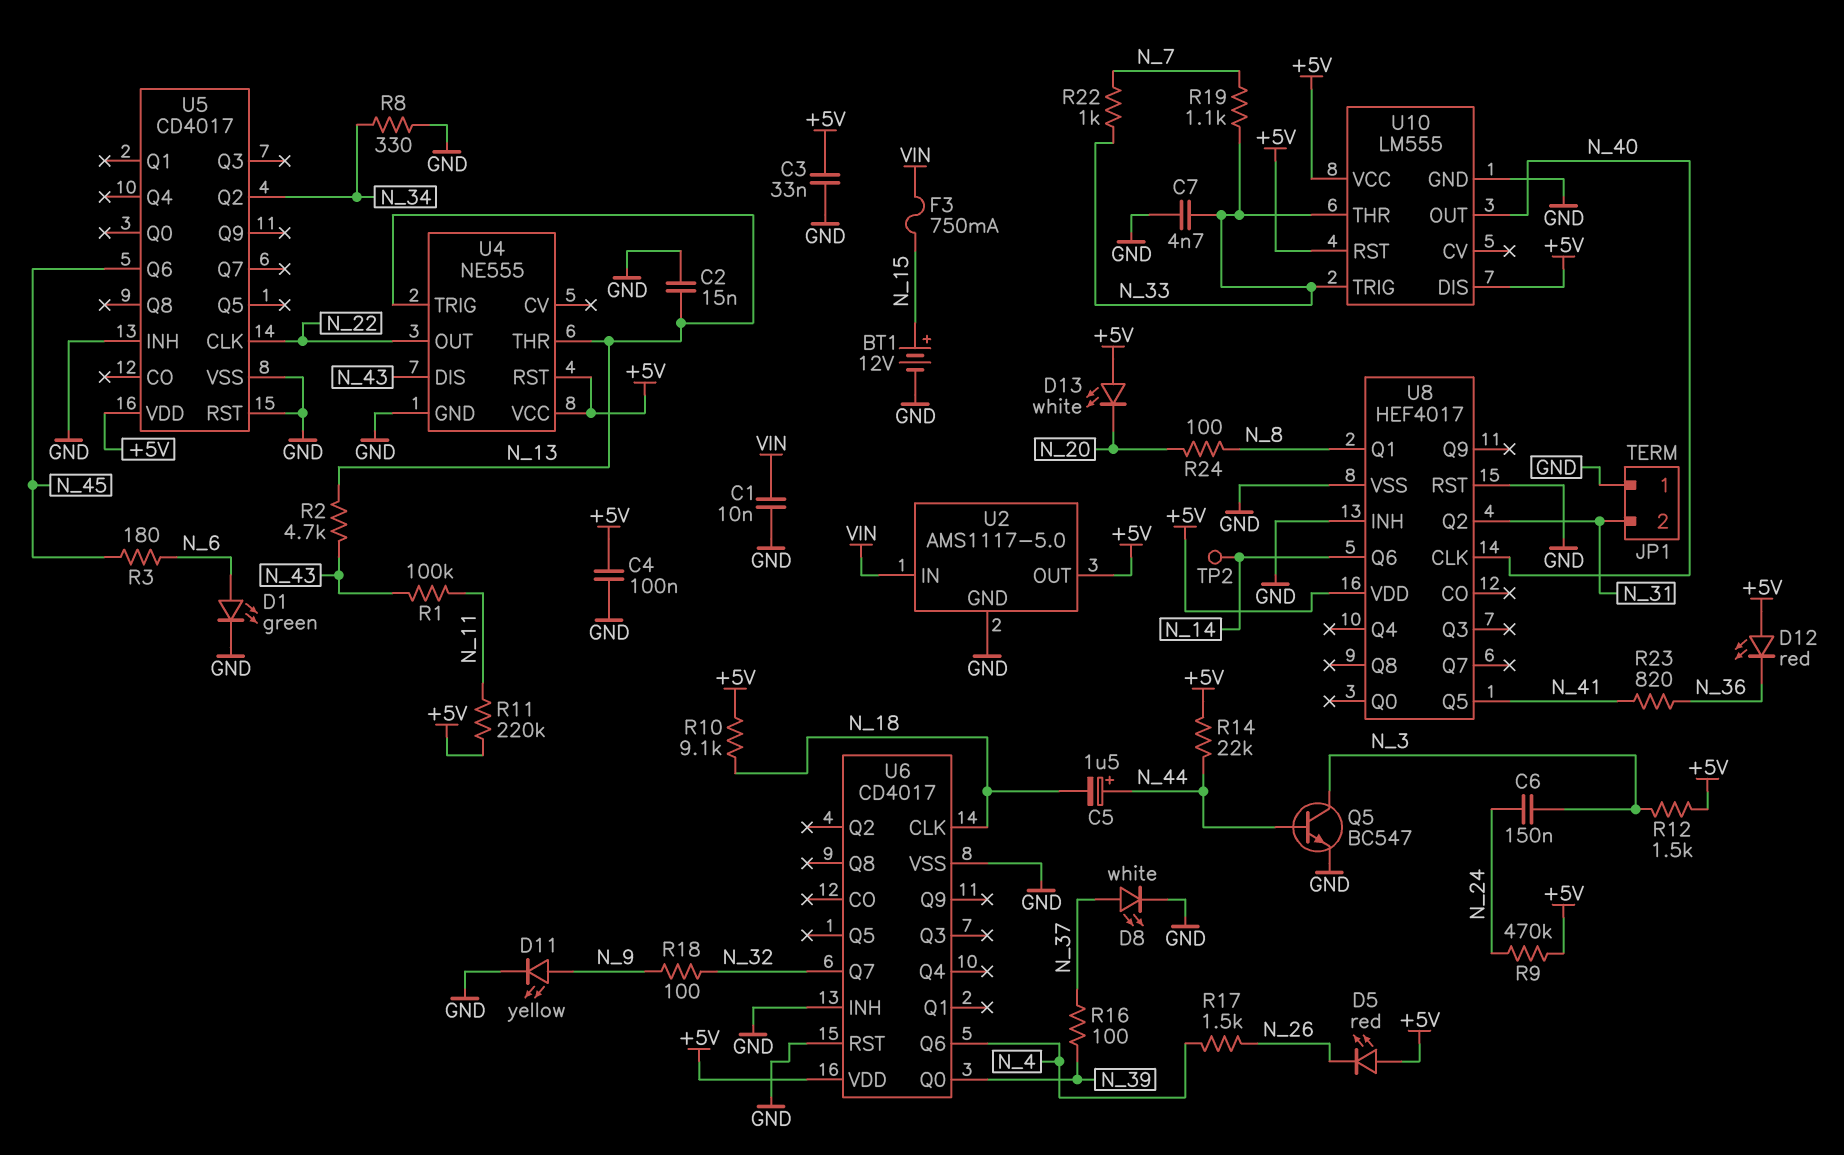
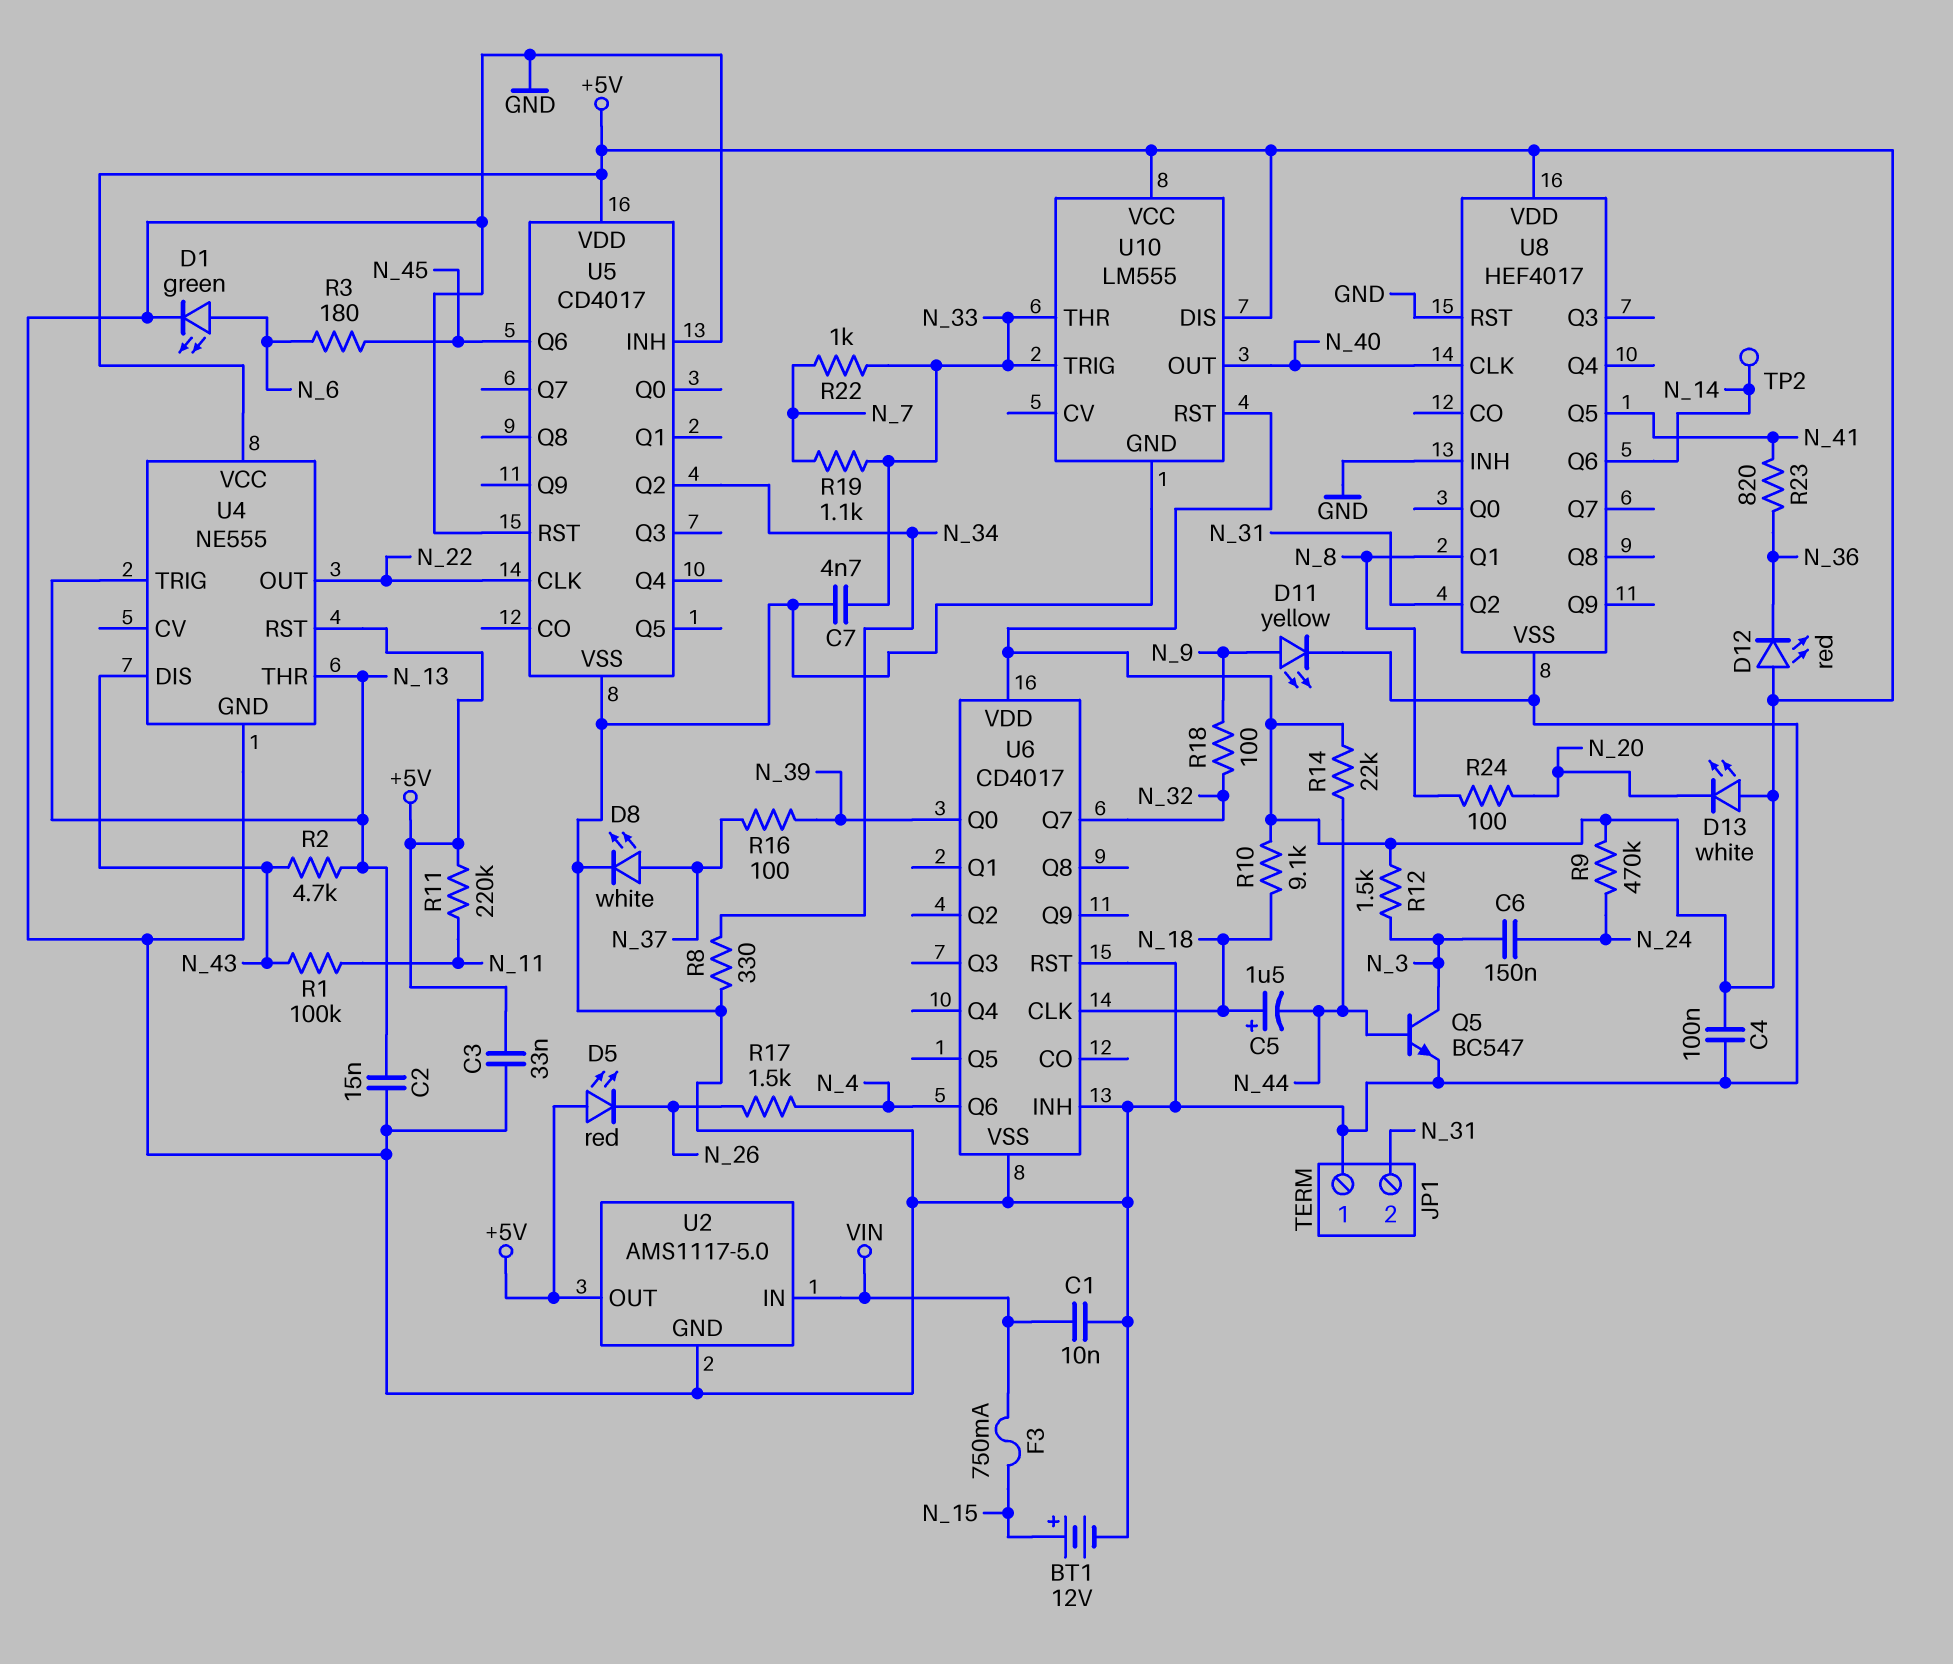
C5: 1.5uF (plus N_44, minus N_18) -> 1.5uF (plus N_18, minus N_44)

